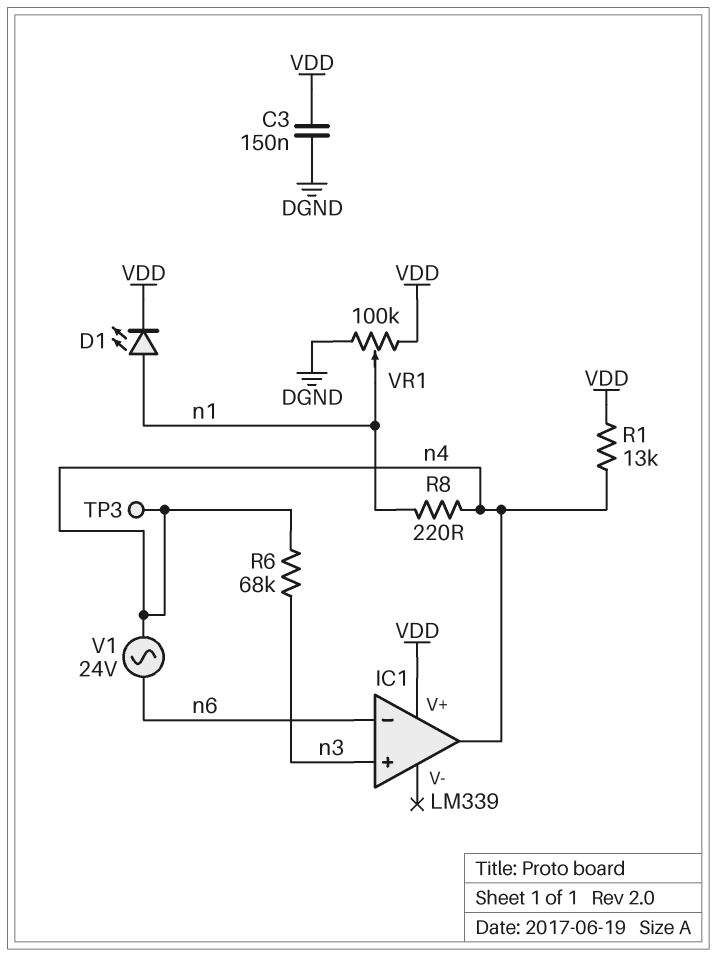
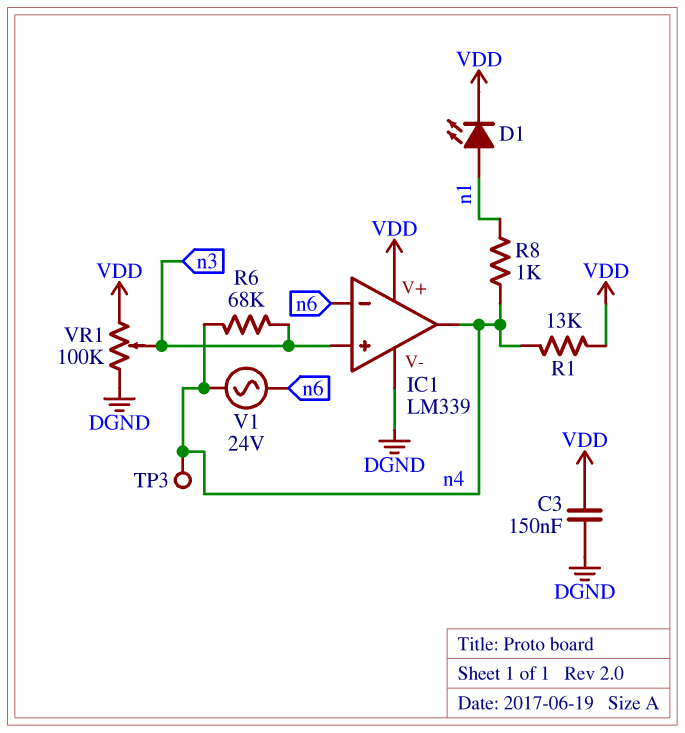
IC1 pin V-: none -> DGND
R8: 220 (n1, n4) -> 1k (n1, n4)
VR1: 100k (DGND, VDD, wiper n1) -> 100k (DGND, VDD, wiper n3)

